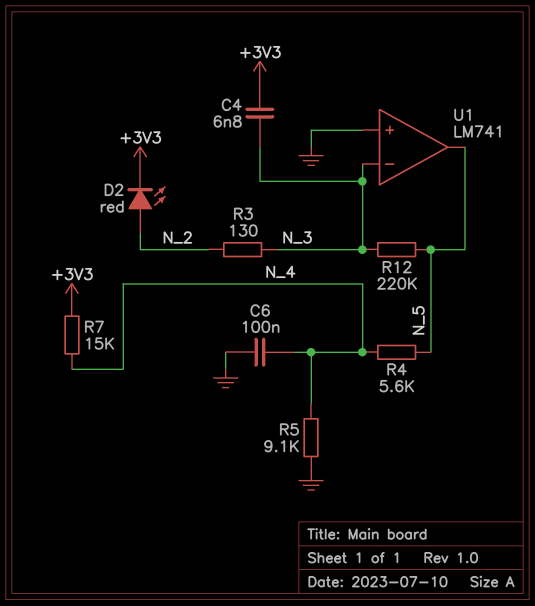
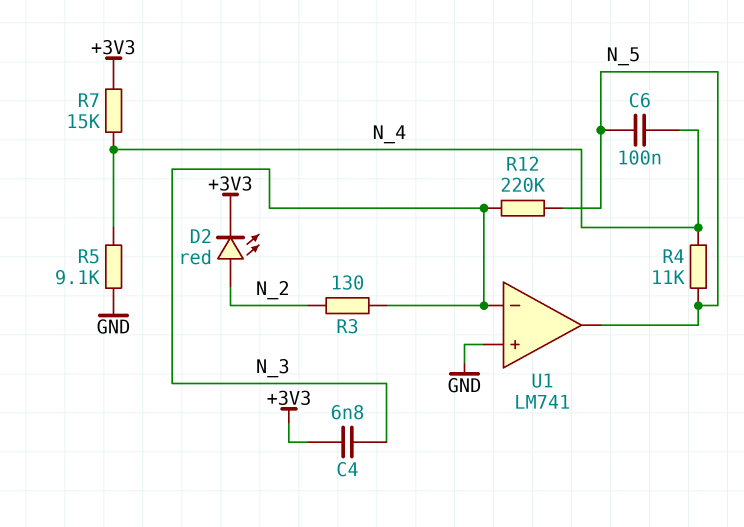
C6: 100nF (GND, N_4) -> 100nF (N_4, N_5)
R4: 5.6k (N_4, N_5) -> 11k (N_4, N_5)

